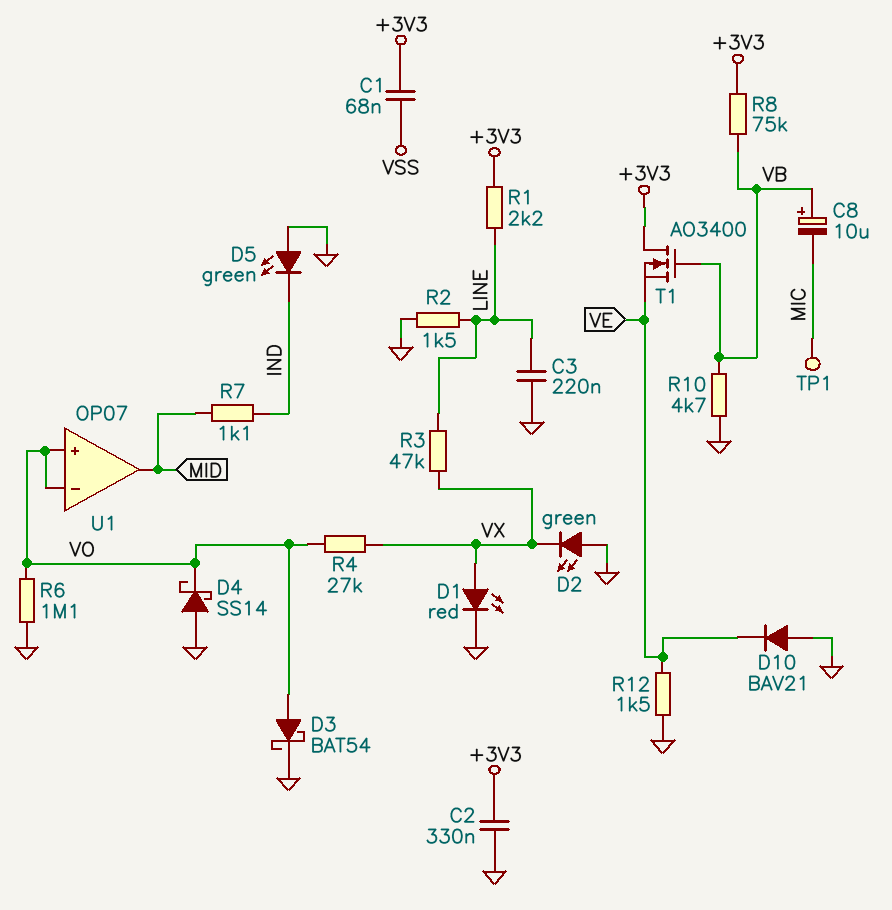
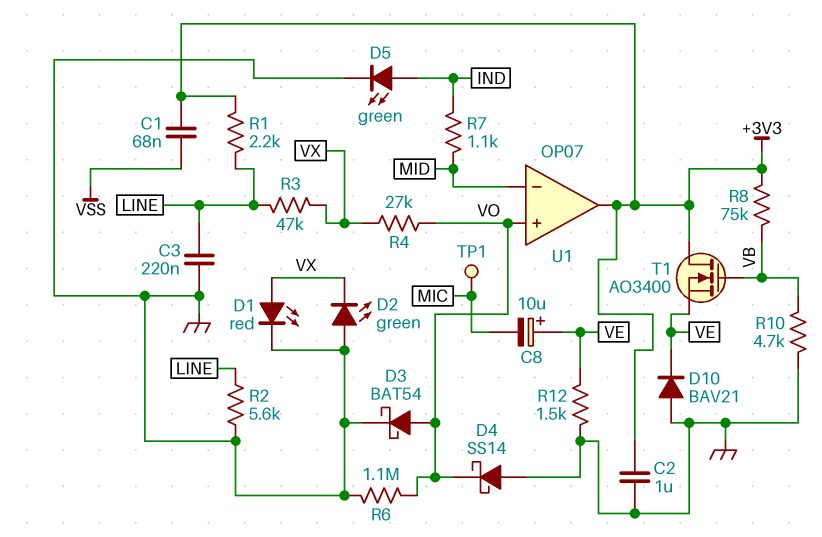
C2: 330nF (+3V3, GND) -> 1uF (+3V3, GND)
C8: 10uF (plus VB, minus MIC) -> 10uF (plus VE, minus MIC)
D5: LED green (A GND, K IND) -> LED green (A IND, K GND)
R2: 1.5k (GND, LINE) -> 5.6k (GND, LINE)
U1 pin in-: VO -> MID
U1 pin out: MID -> +3V3

